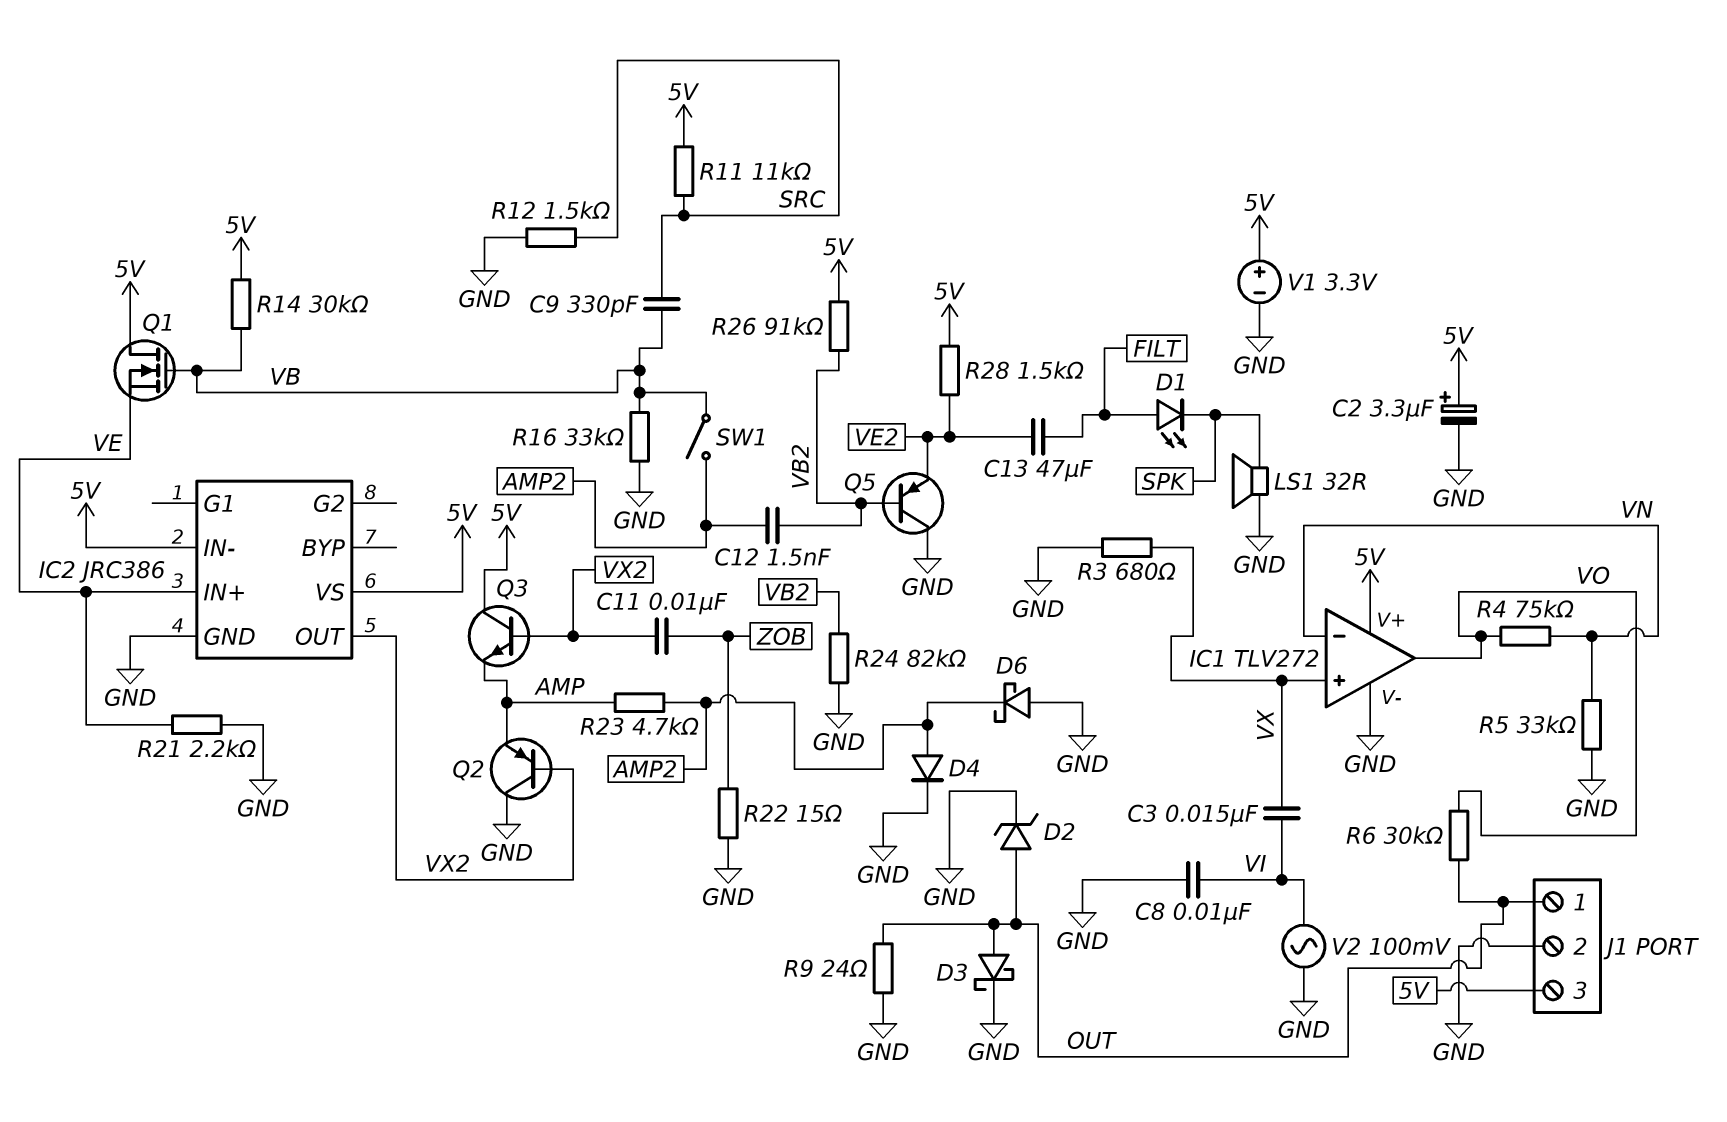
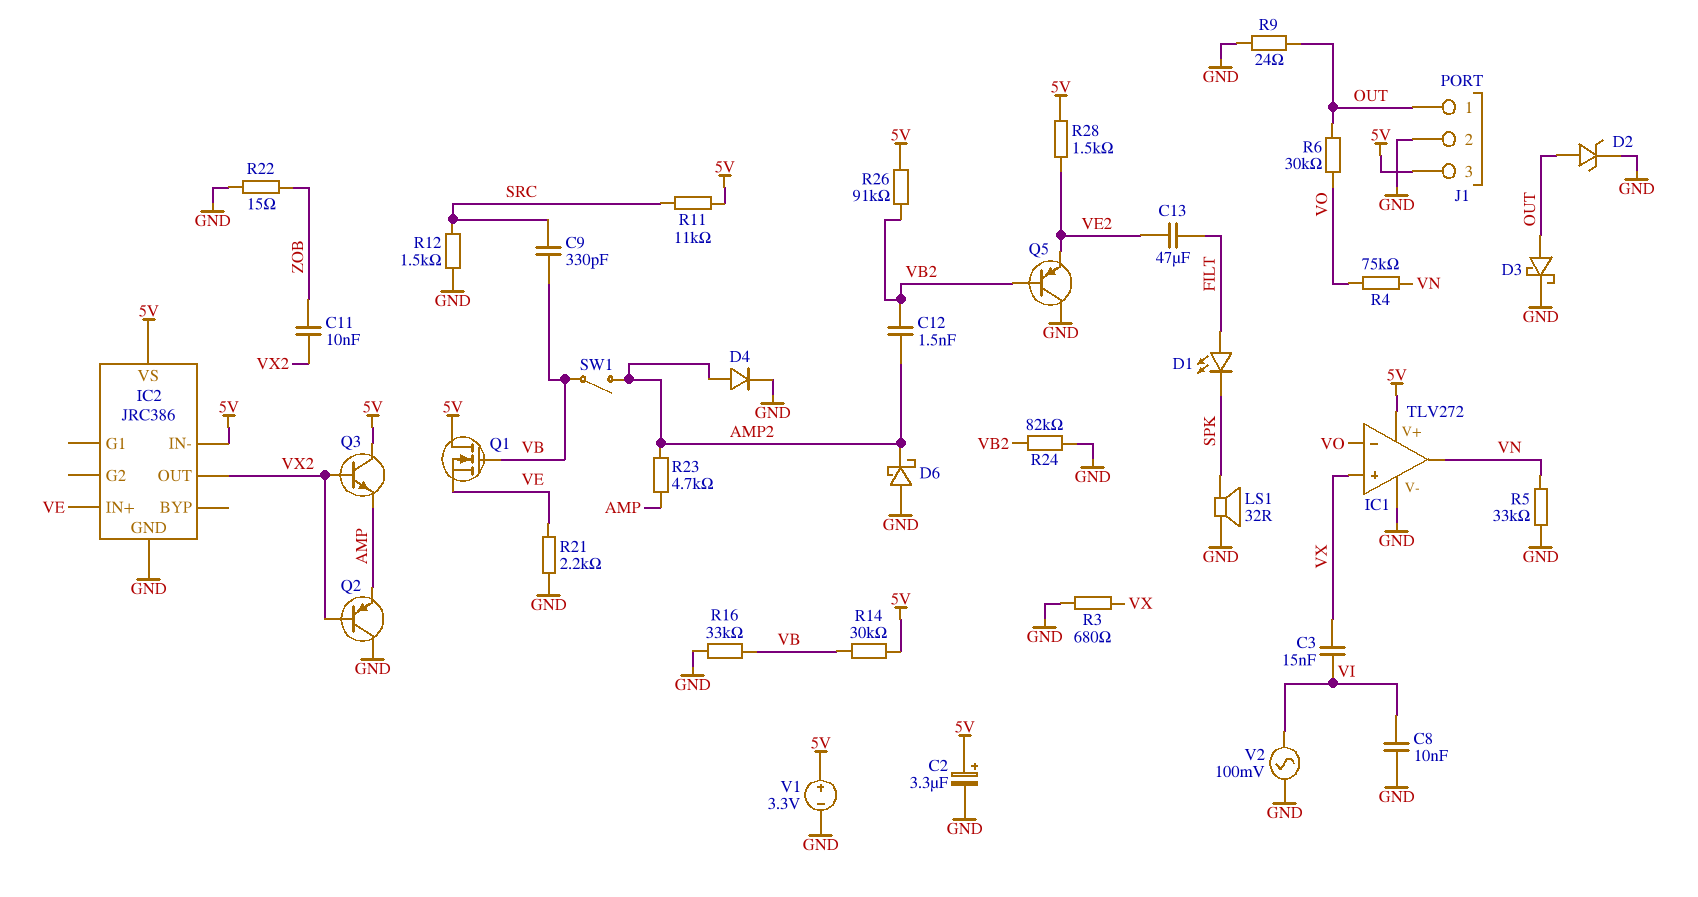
IC1 pin in-: VN -> VO
IC1 pin out: VO -> VN

